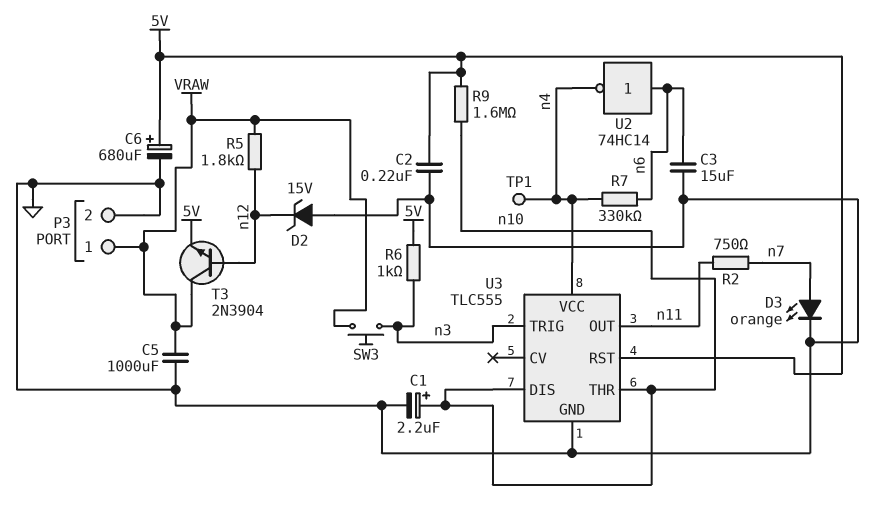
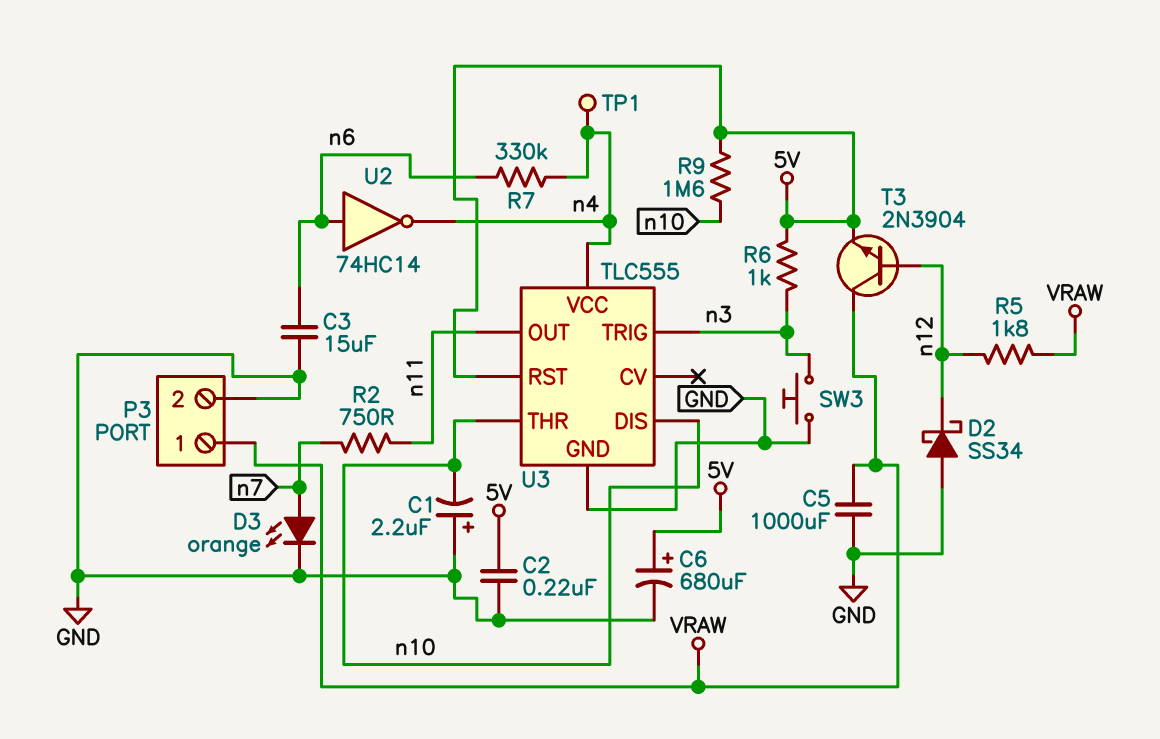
C1: 2.2uF (plus n10, minus GND) -> 2.2uF (plus GND, minus n10)
D2: zener 15V (A GND, K n12) -> schottky SS34 (A GND, K n12)
SW3: button (VRAW, n3) -> button (GND, n3)

